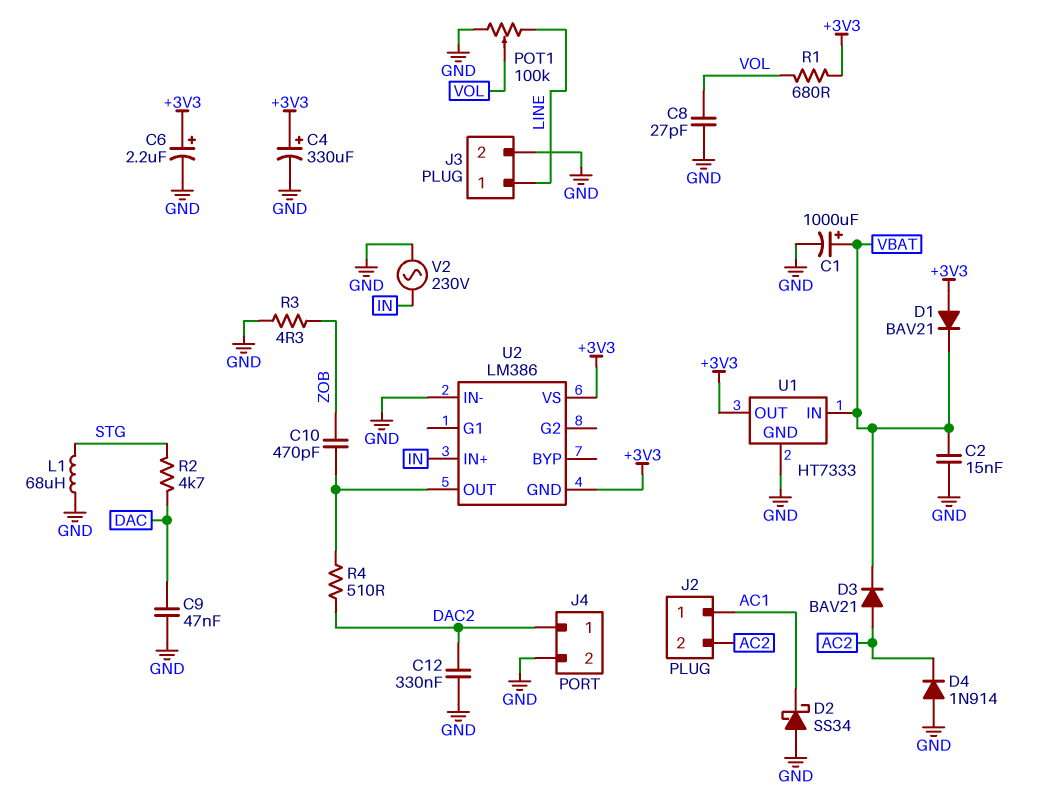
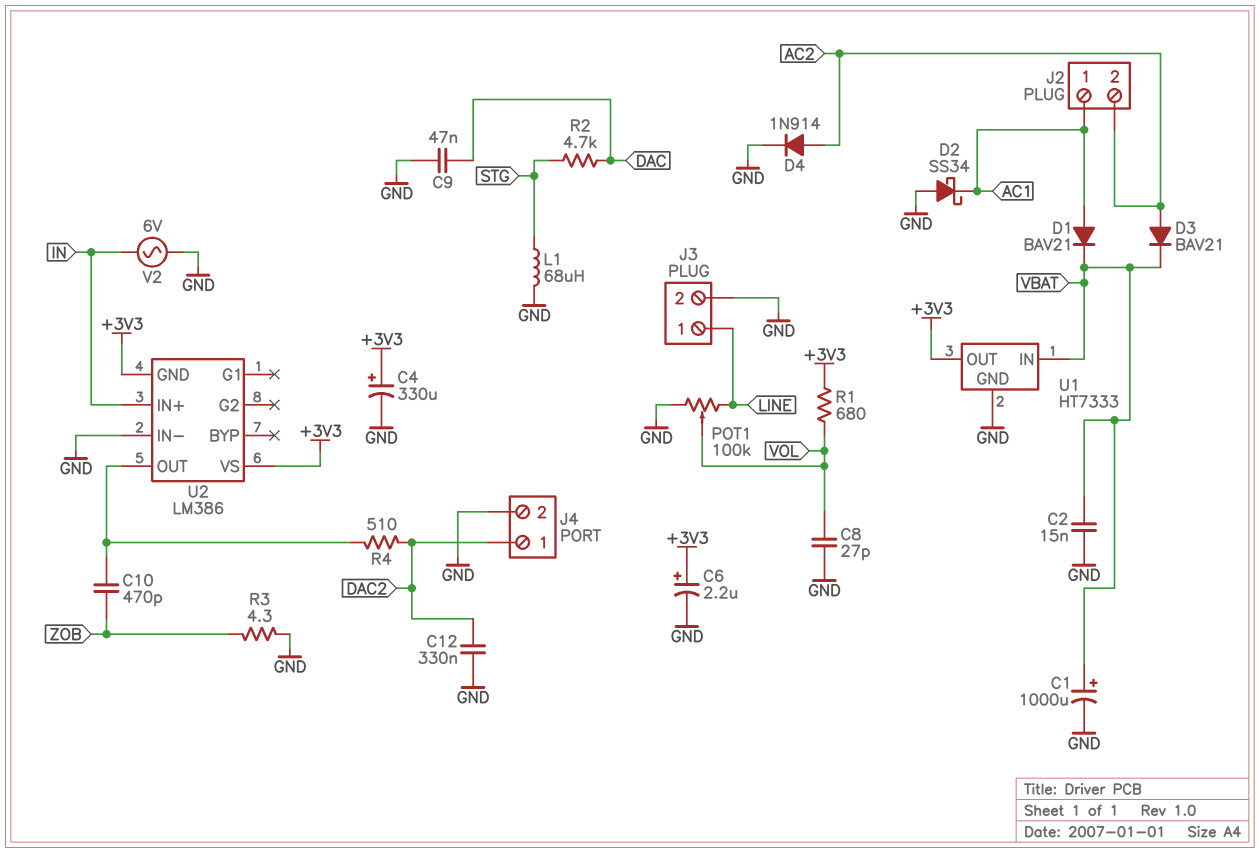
D1: diode BAV21 (A +3V3, K VBAT) -> diode BAV21 (A AC1, K VBAT)
D4: diode 1N914 (A GND, K AC2) -> diode 1N914 (A AC2, K GND)
V2: AC 230V (GND, IN) -> AC 6V (GND, IN)

